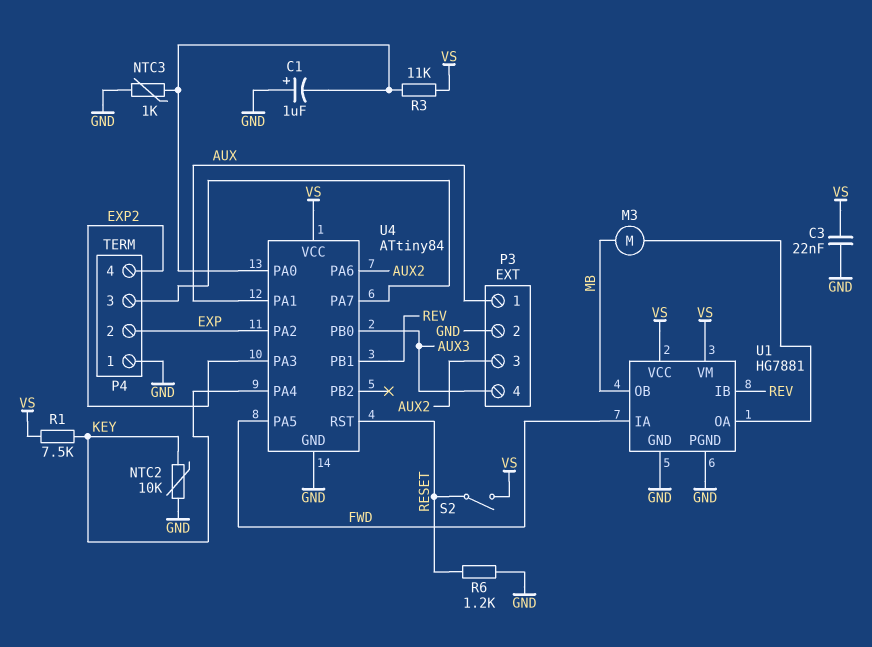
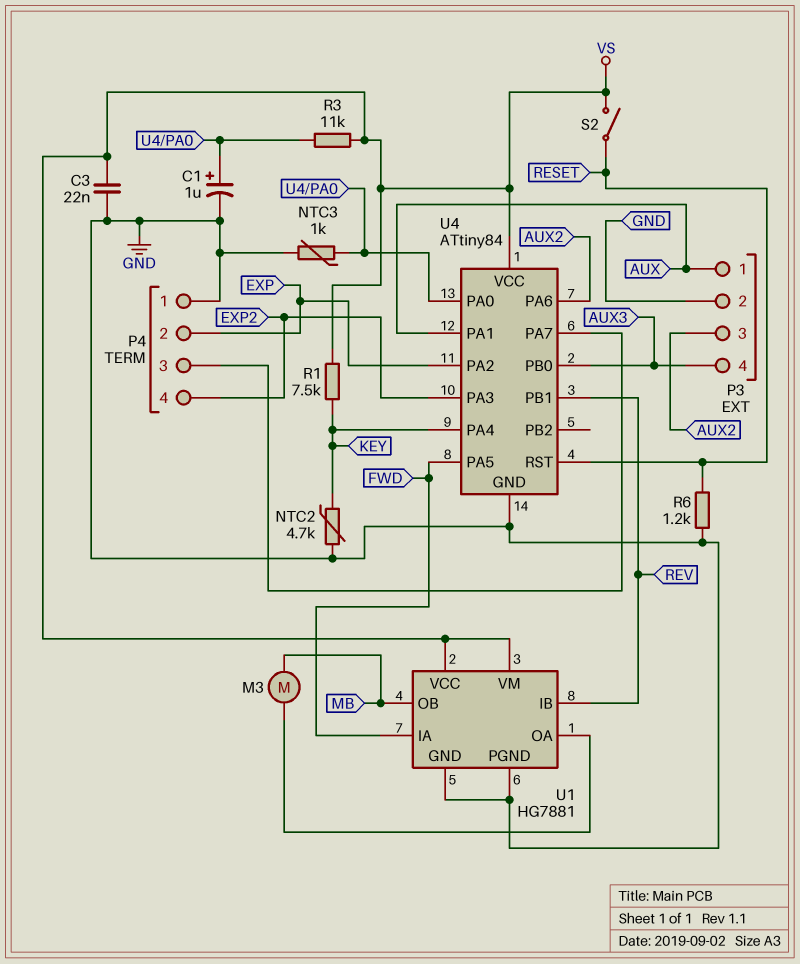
C1: 1uF (plus GND, minus U4/PA0) -> 1uF (plus U4/PA0, minus GND)
NTC2: 10k (GND, KEY) -> 4.7k (GND, KEY)

